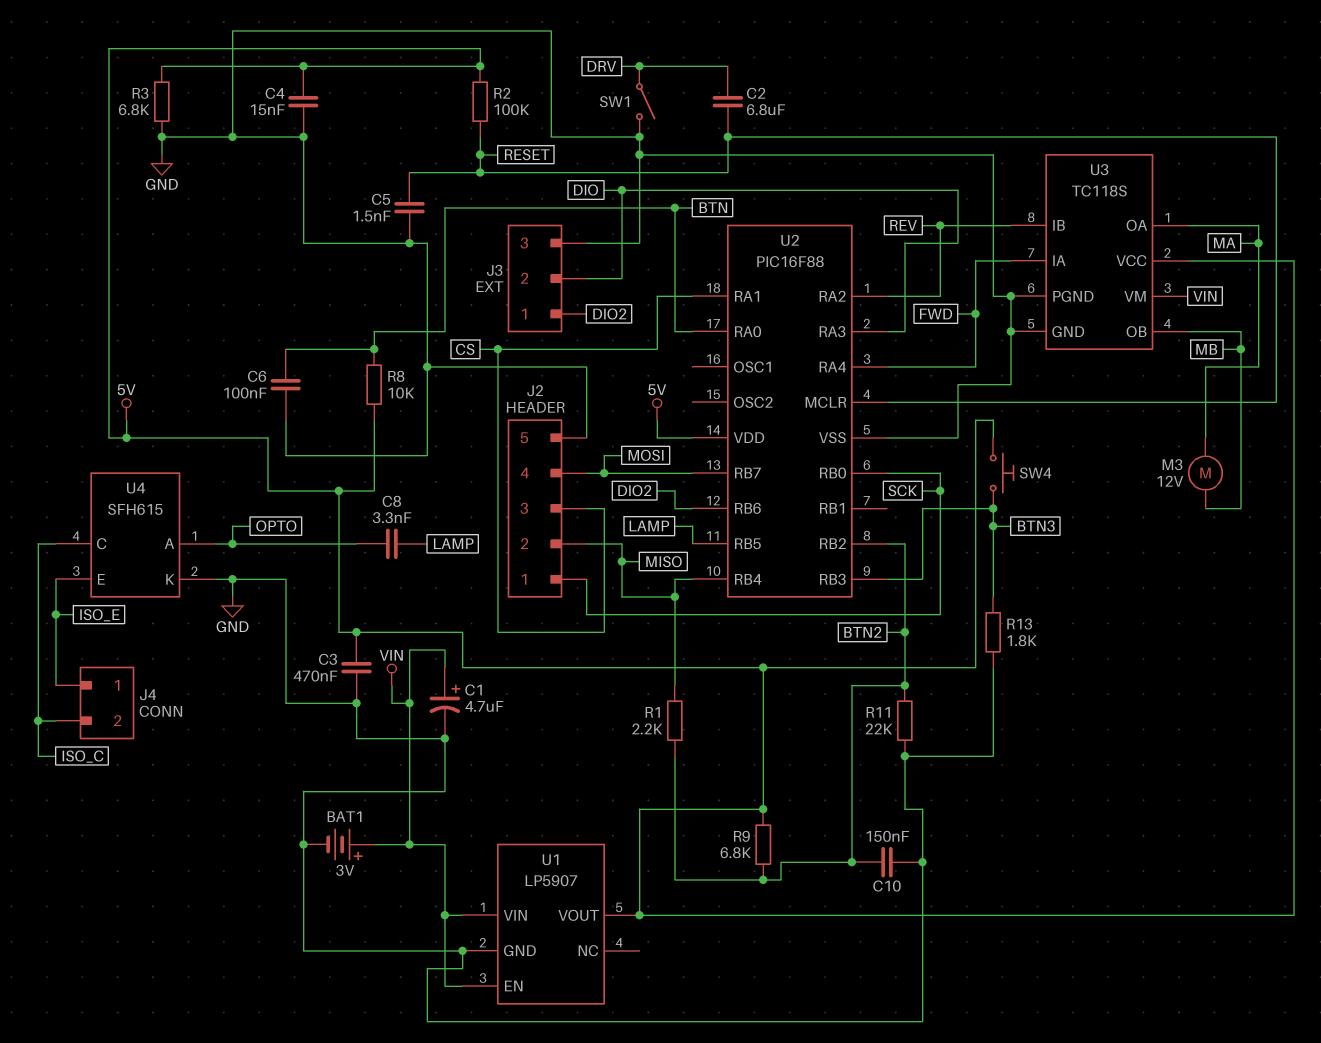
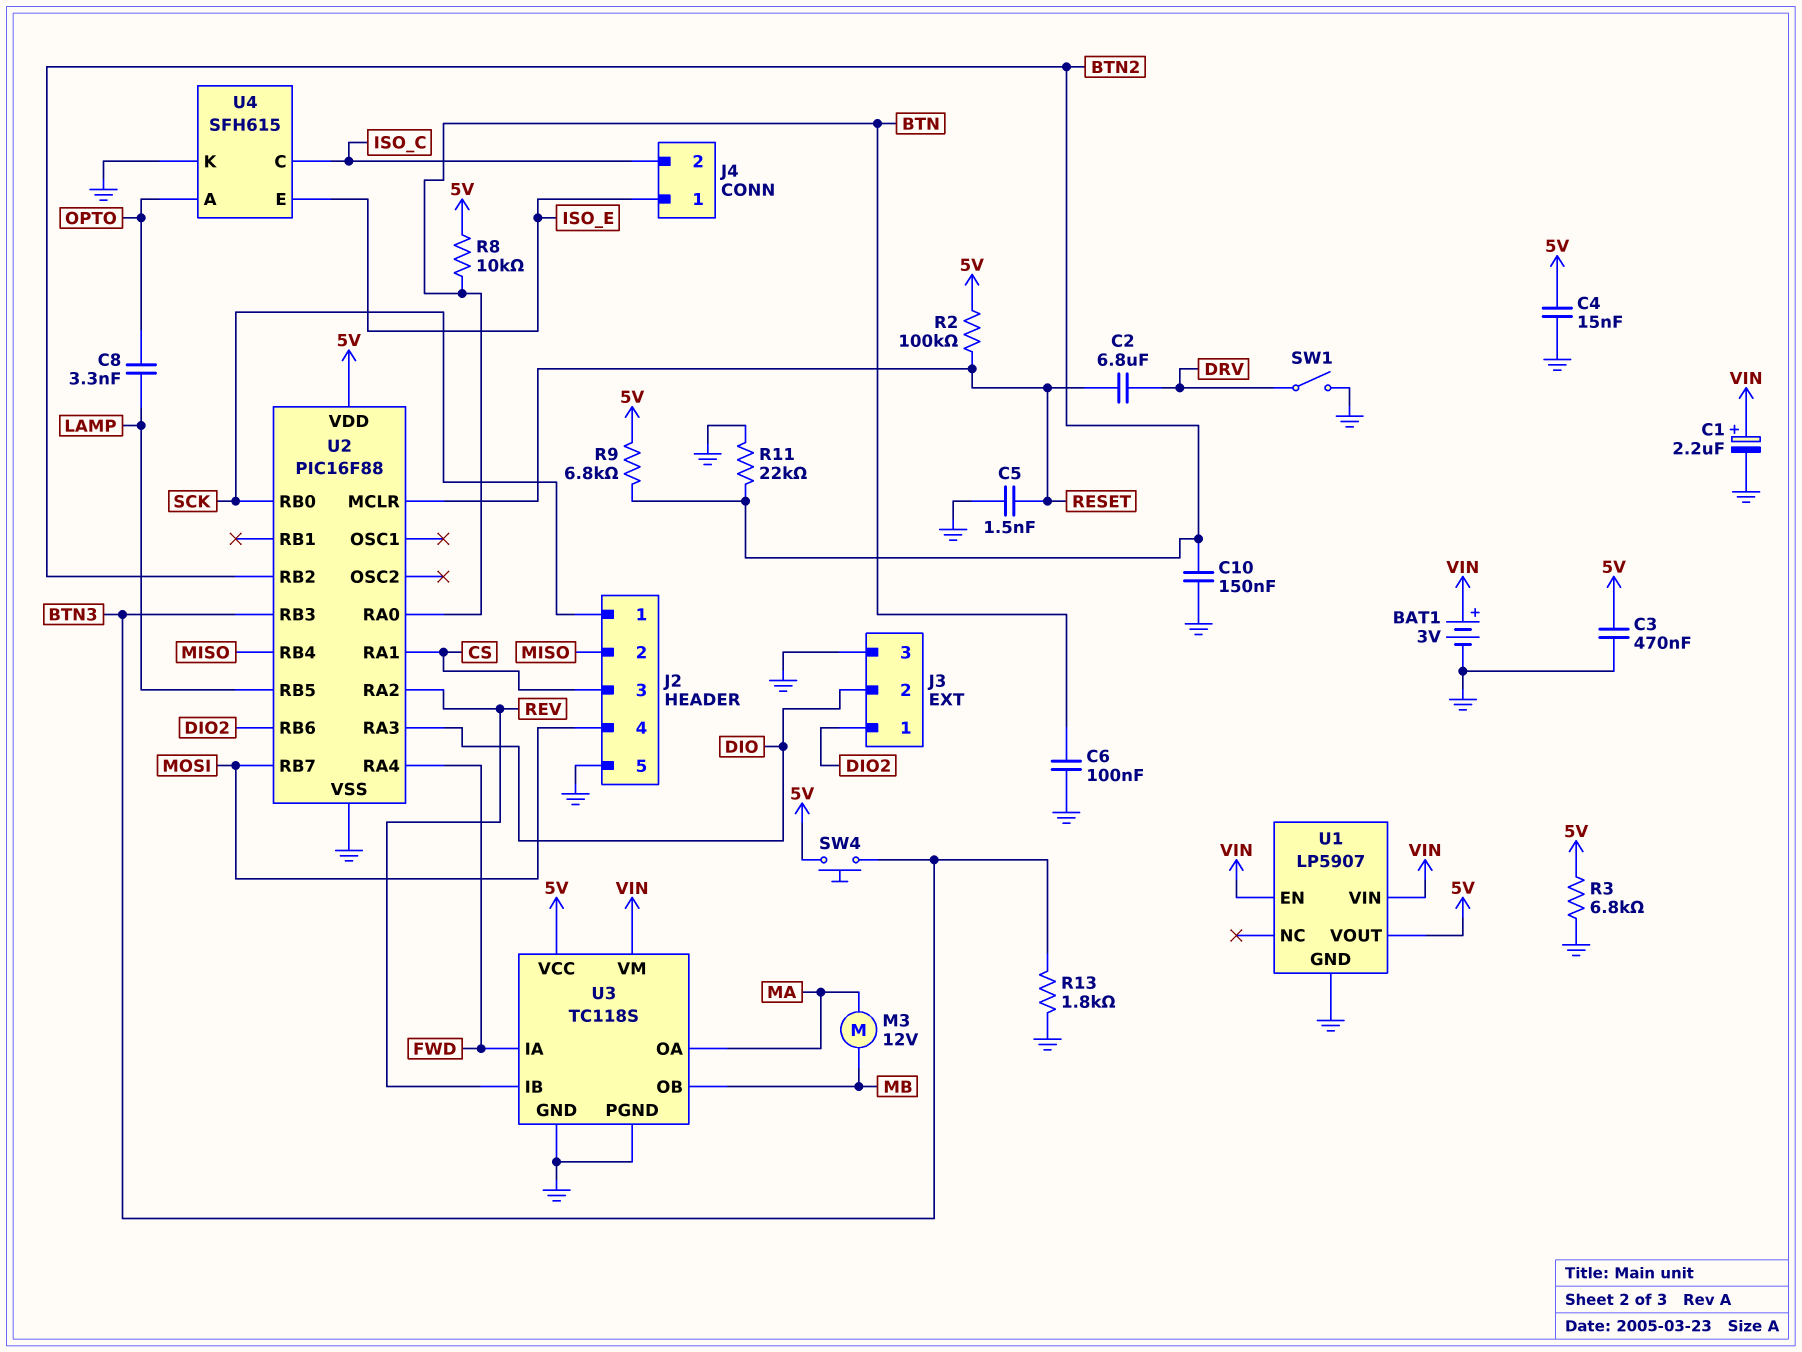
C1: 4.7uF (plus VIN, minus GND) -> 2.2uF (plus VIN, minus GND)
R1: 2.2k (BTN2, MISO) -> none

